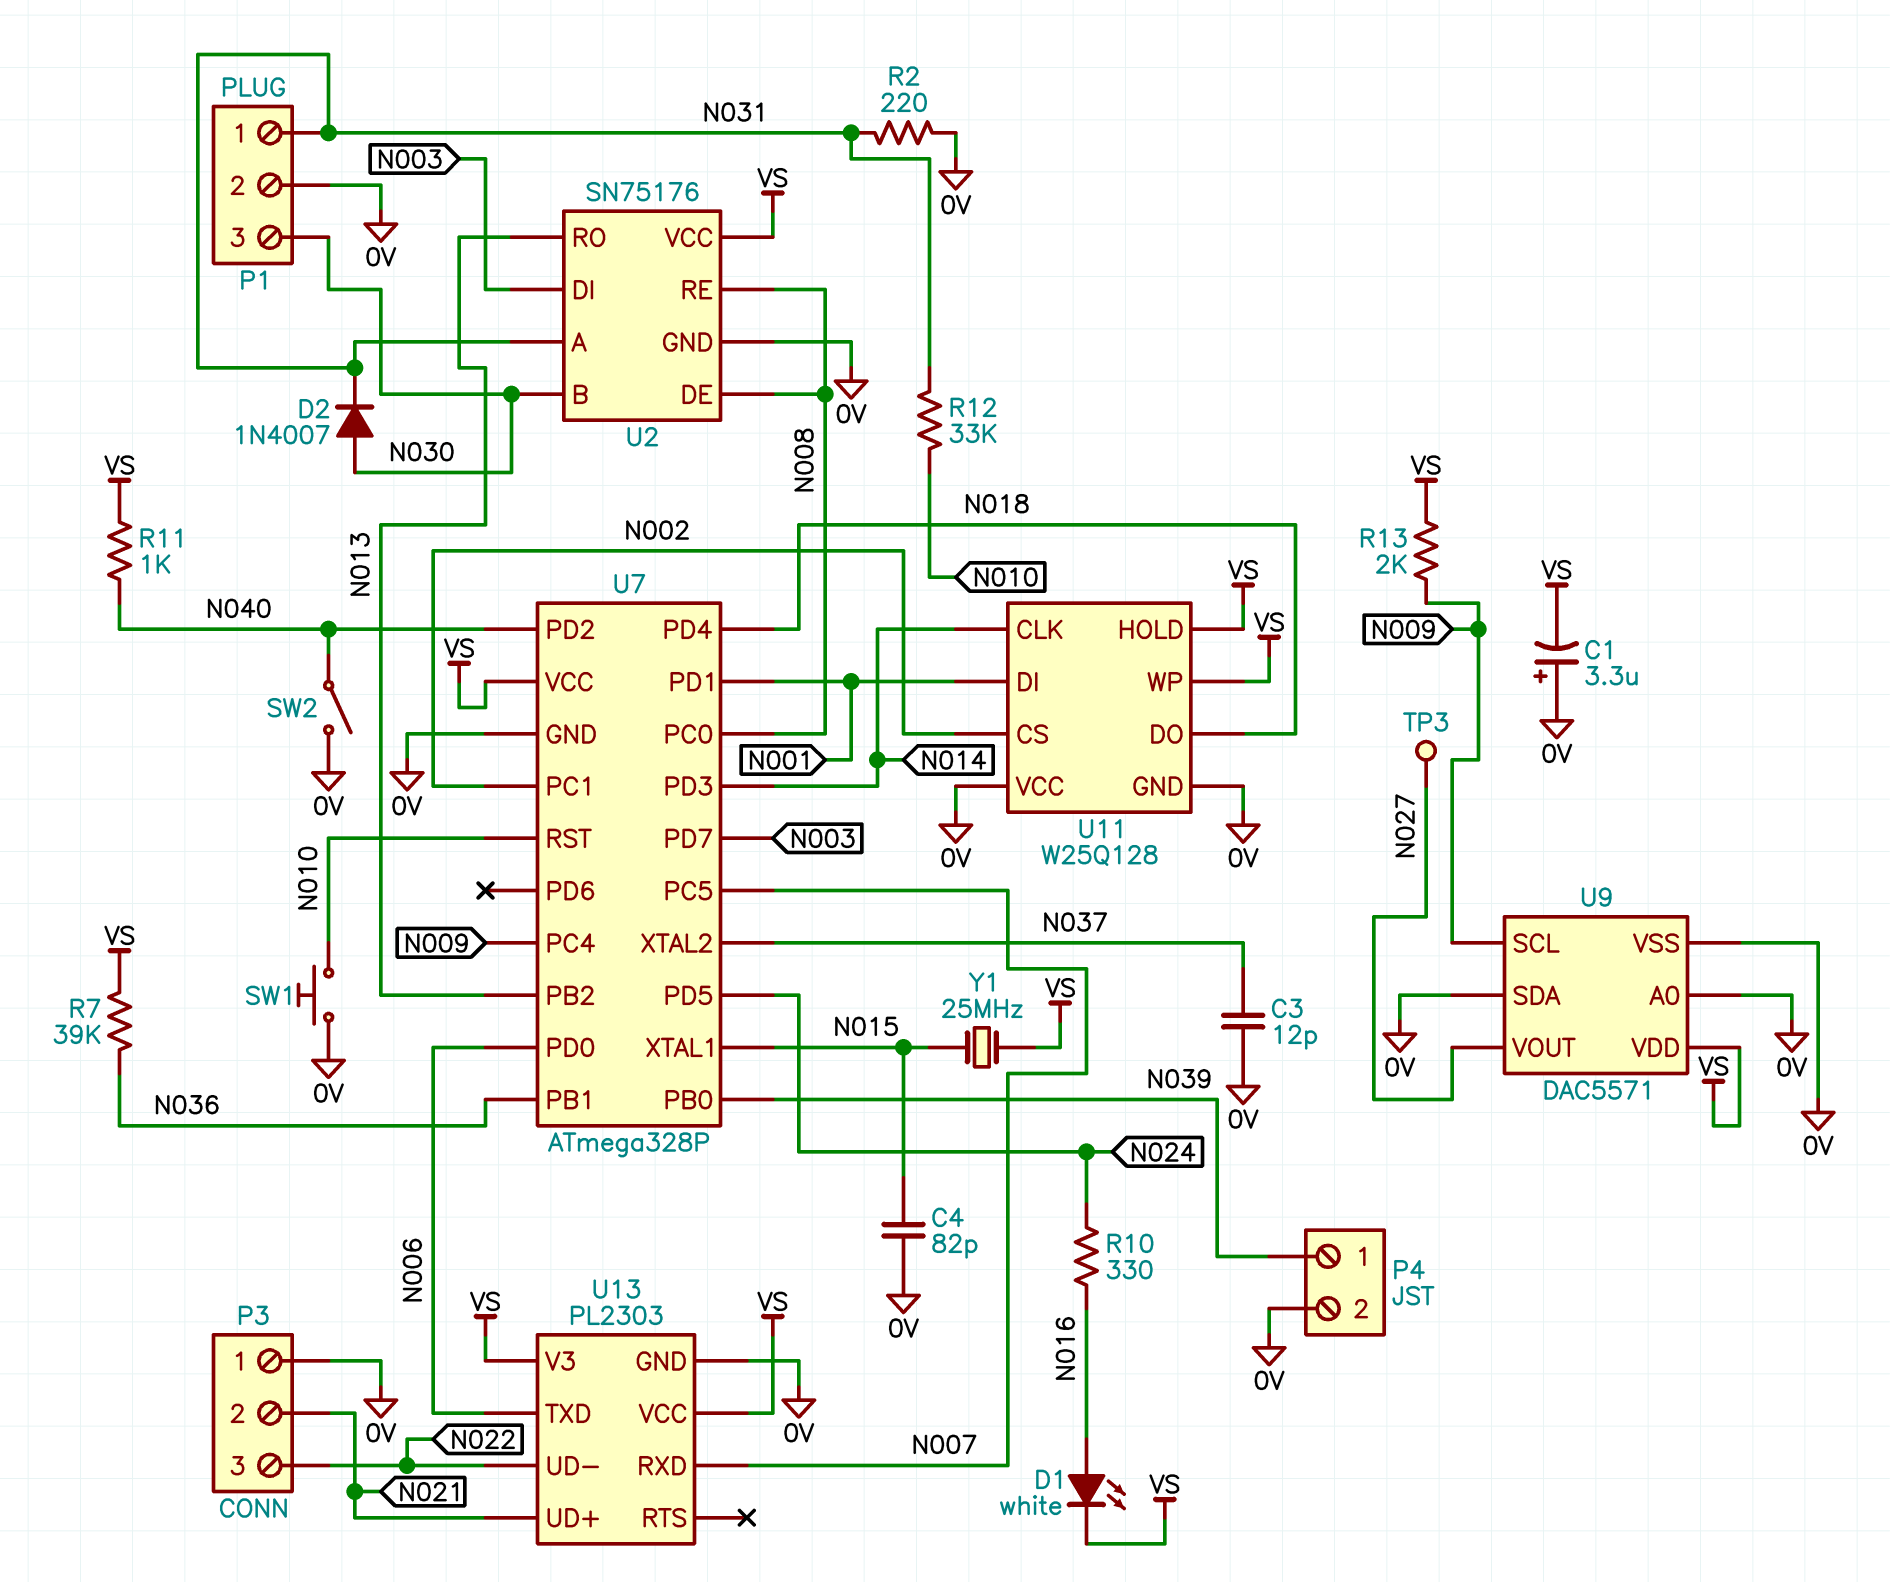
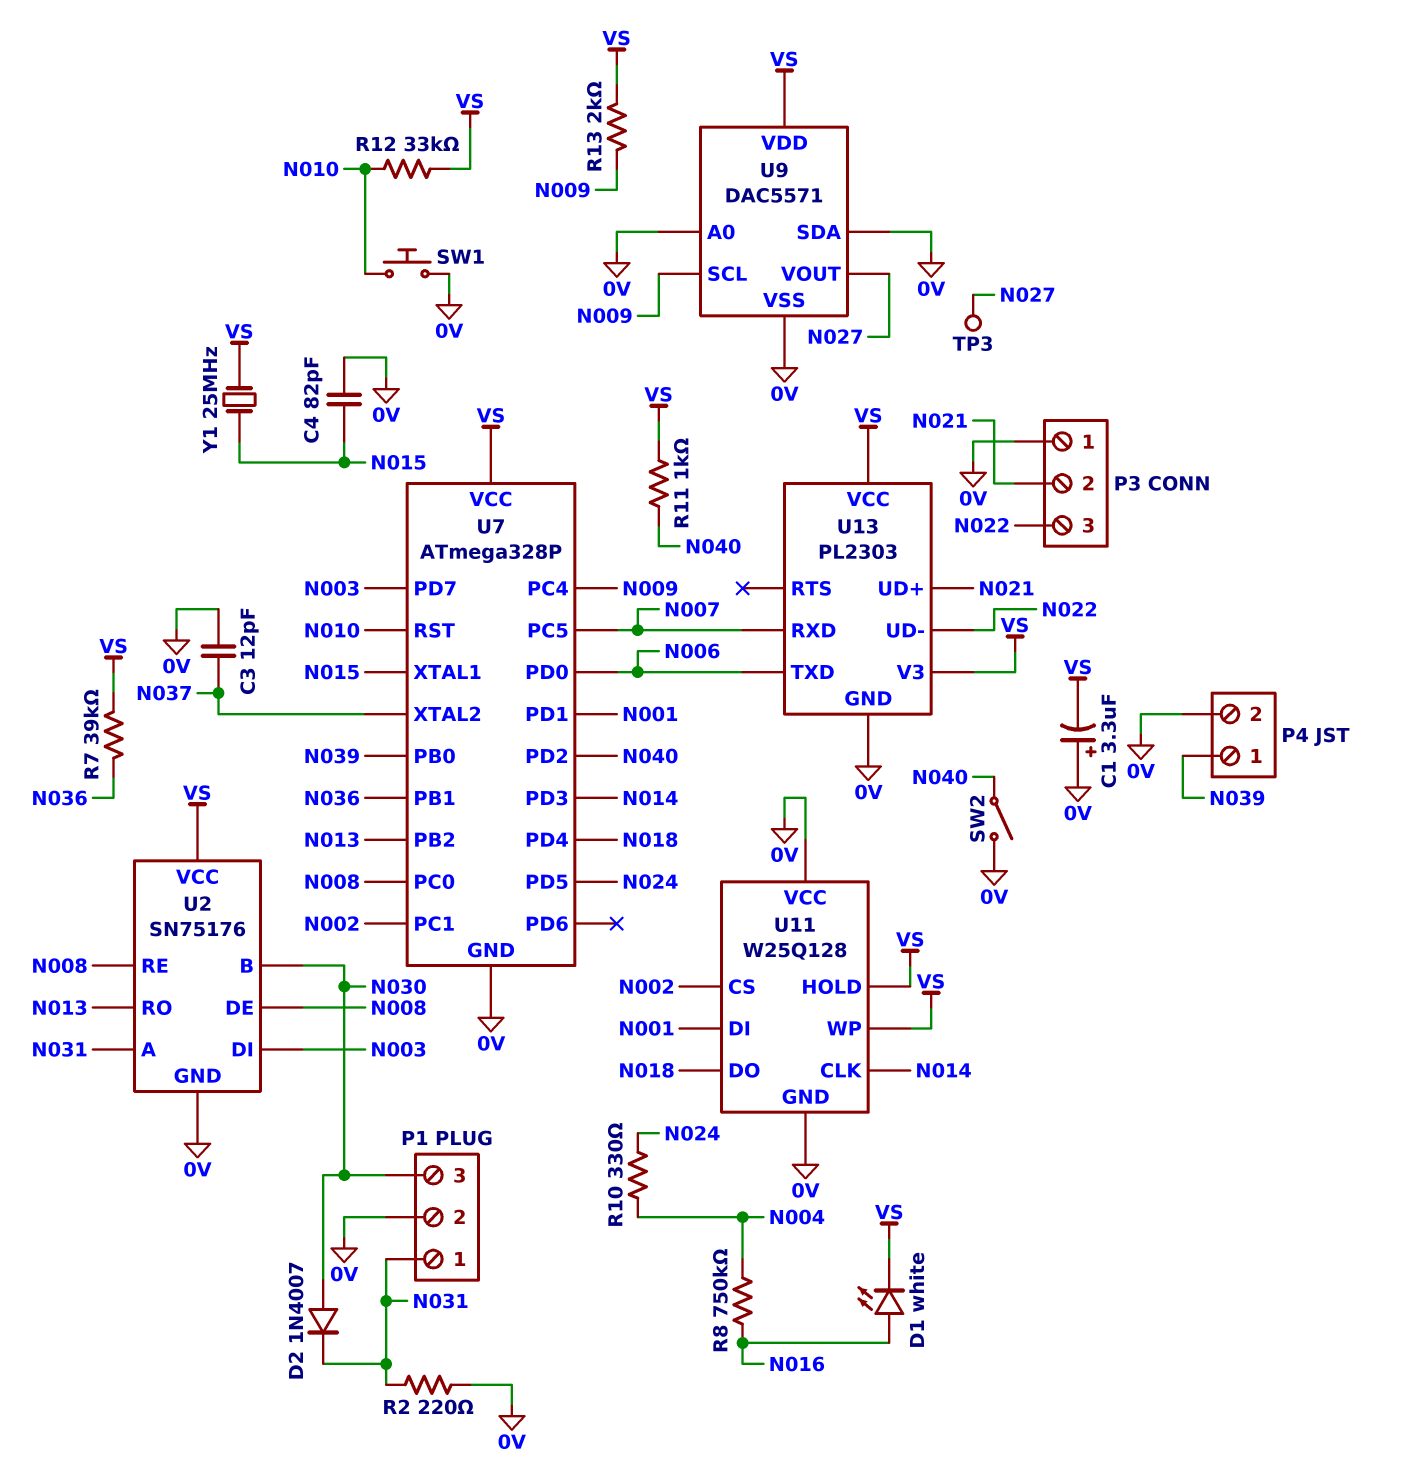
R8: none -> 750k (N004, N016)
R10: 330 (N016, N024) -> 330 (N004, N024)
R12: 33k (N010, N031) -> 33k (N010, VS)

